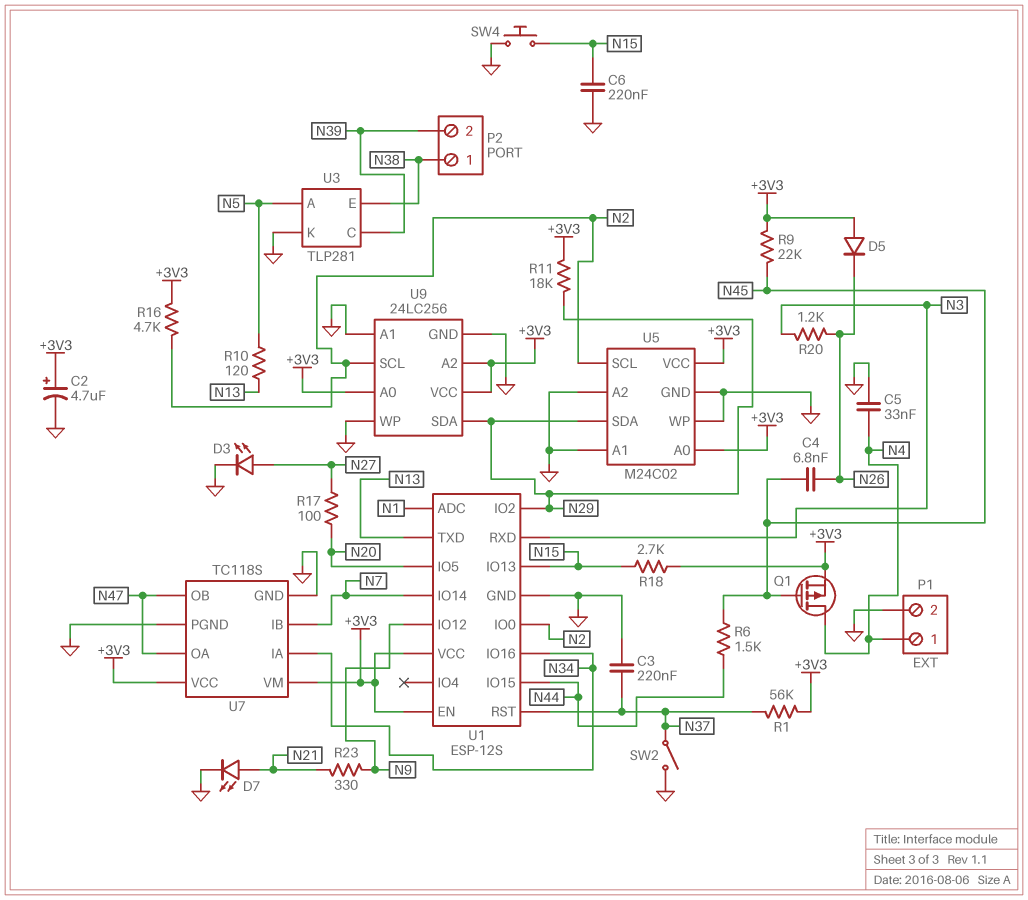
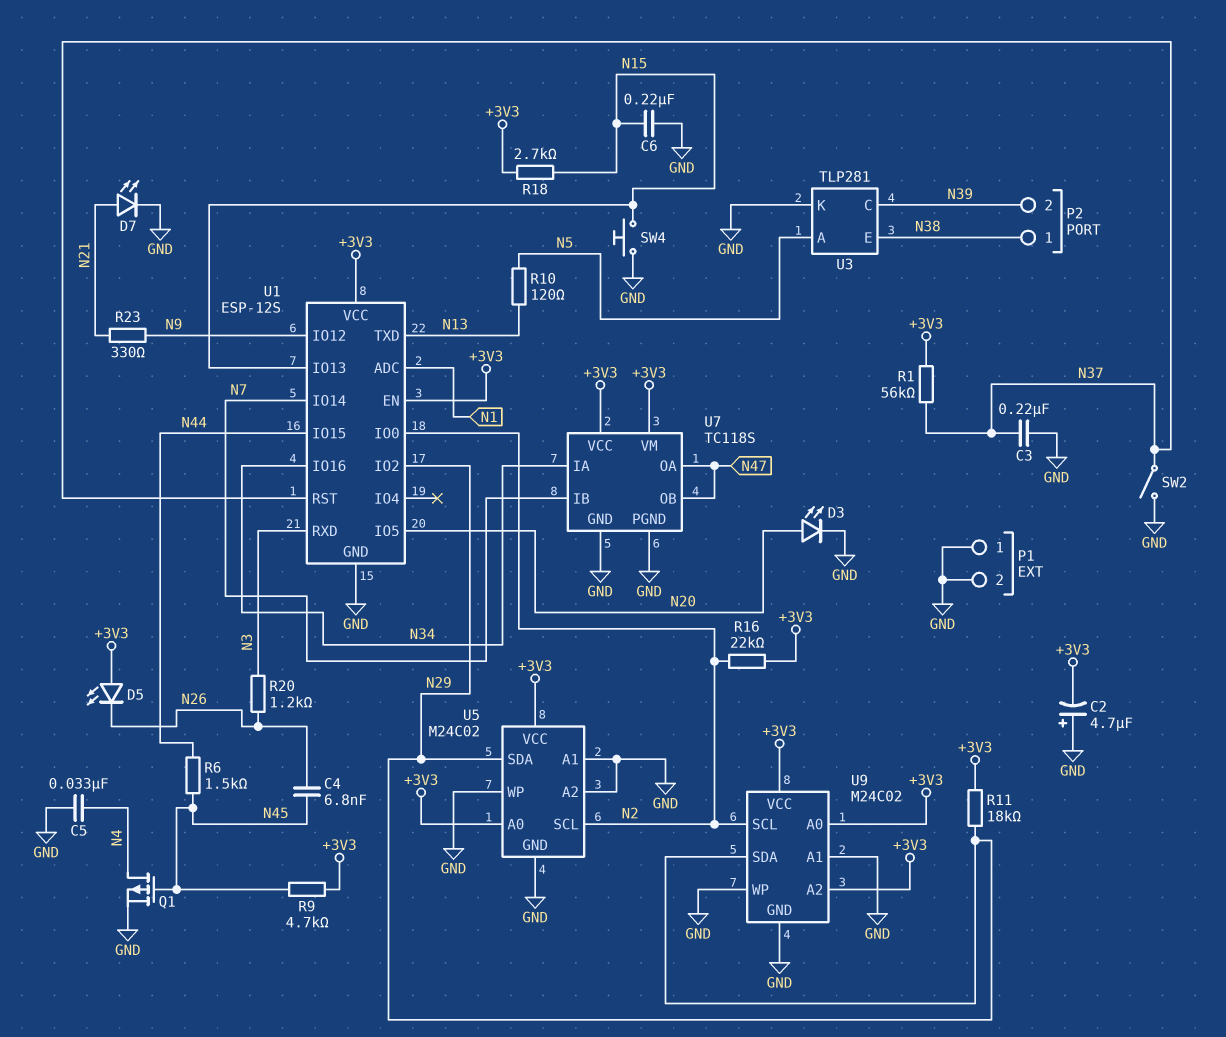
C2: 4.7uF (plus +3V3, minus GND) -> 4.7uF (plus GND, minus +3V3)
D3: LED (A N27, K GND) -> LED (A N20, K GND)
D5: diode (A +3V3, K N26) -> LED (A +3V3, K N26)
P1 pin 1: N4 -> GND
Q1: PMOS (G N45, D N4, S +3V3) -> PMOS (G N45, D N4, S GND)
R9: 22k (+3V3, N45) -> 4.7k (+3V3, N45)
R16: 4.7k (+3V3, N2) -> 22k (+3V3, N2)
R17: 100 (N20, N27) -> none
U9: 24LC256 -> M24C02

